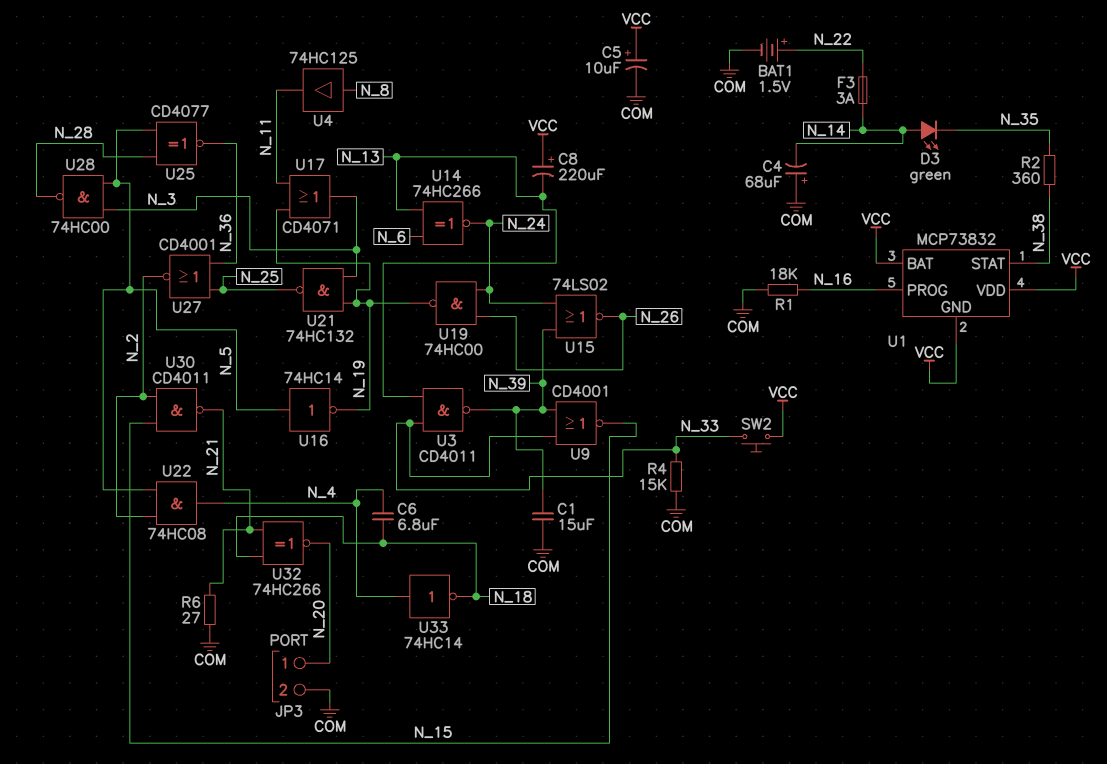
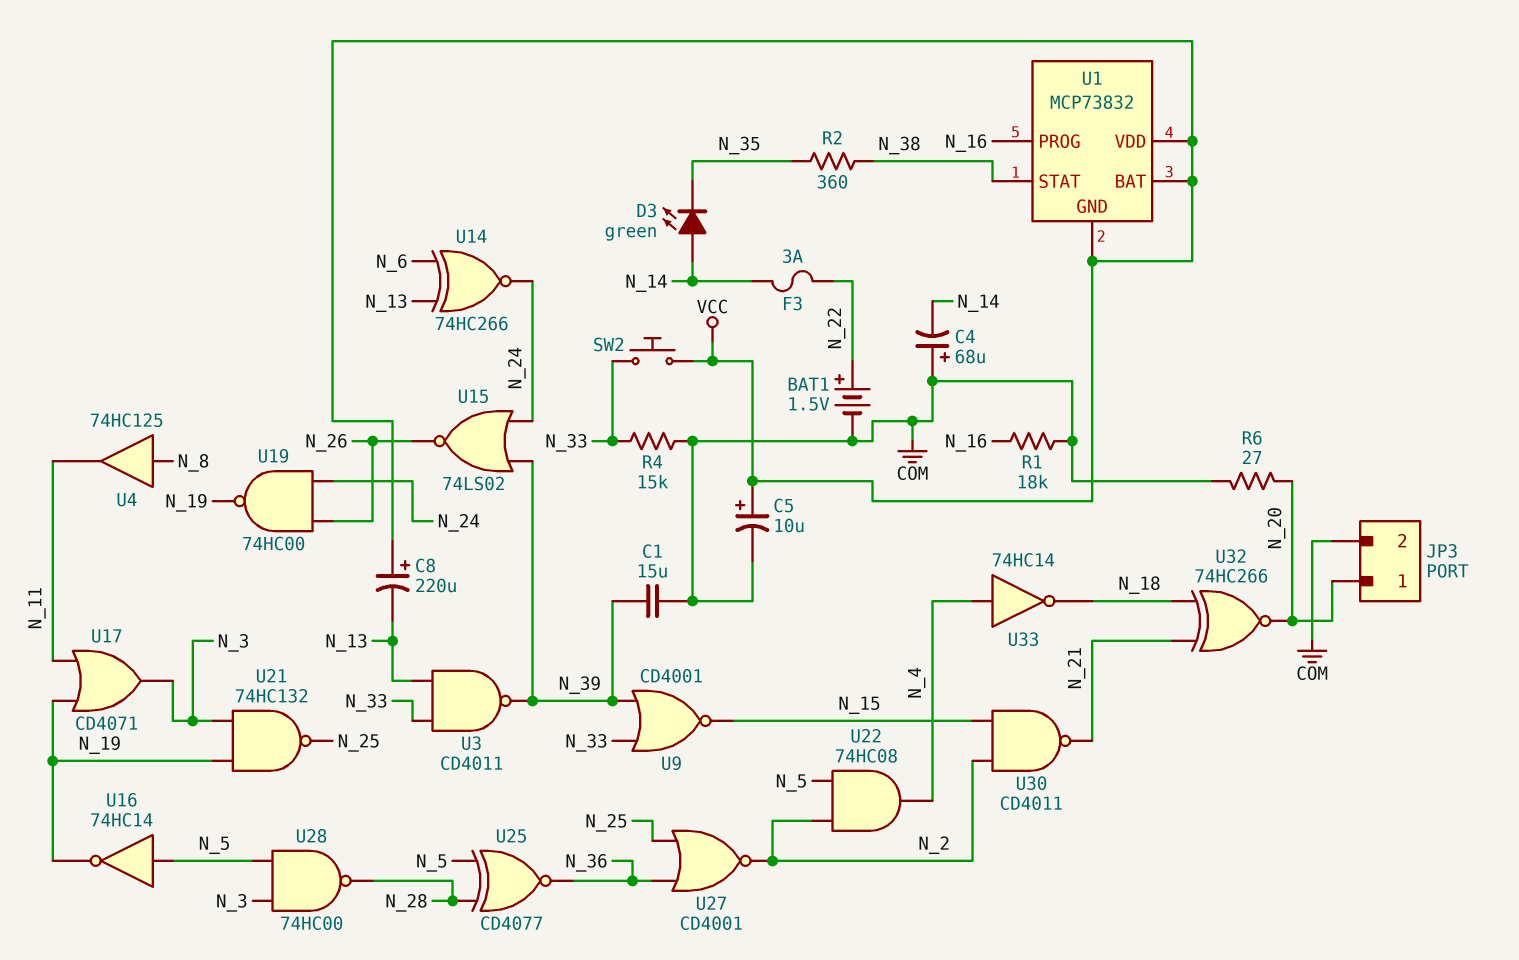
C6: 6.8uF (N_4, N_18) -> none
R6: 27 (COM, N_21) -> 27 (COM, N_20)

